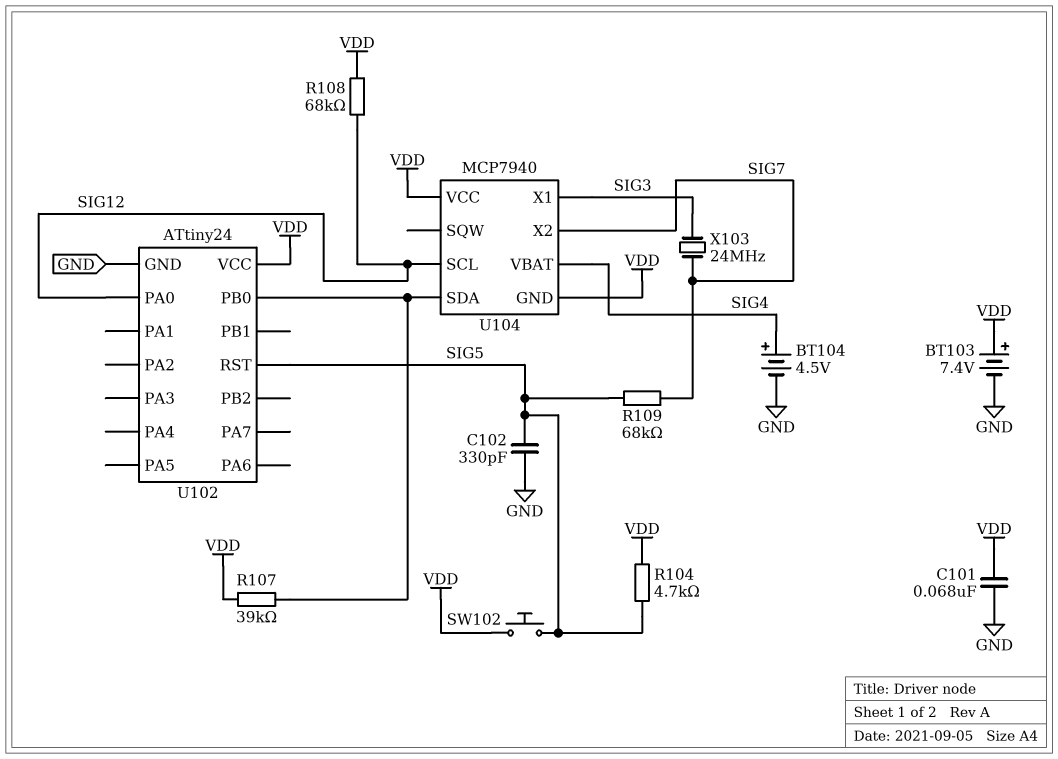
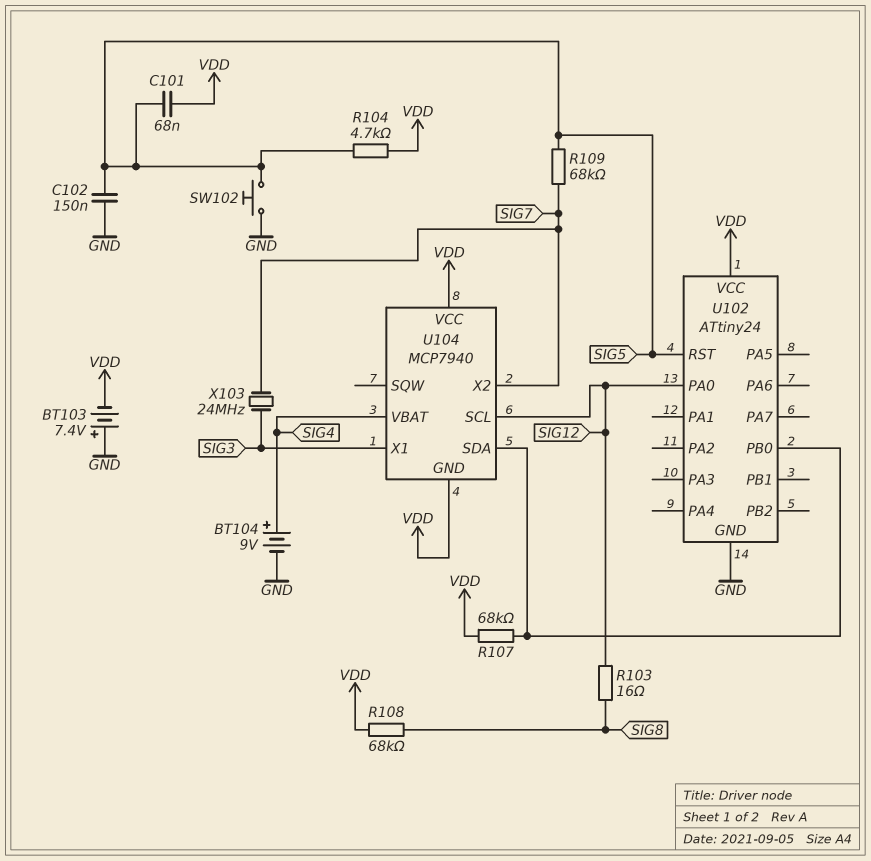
BT103: 7.4V (plus VDD, minus GND) -> 7.4V (plus GND, minus VDD)
BT104: 4.5V (plus SIG4, minus GND) -> 9V (plus SIG4, minus GND)
C101: 68nF (GND, VDD) -> 68nF (SIG5, VDD)
C102: 330pF (GND, SIG5) -> 150nF (GND, SIG5)
R103: none -> 16 (SIG8, SIG12)
R107: 39k (U102/PB0, VDD) -> 68k (U102/PB0, VDD)
R108: 68k (SIG12, VDD) -> 68k (SIG8, VDD)
SW102: button (SIG5, VDD) -> button (GND, SIG5)

